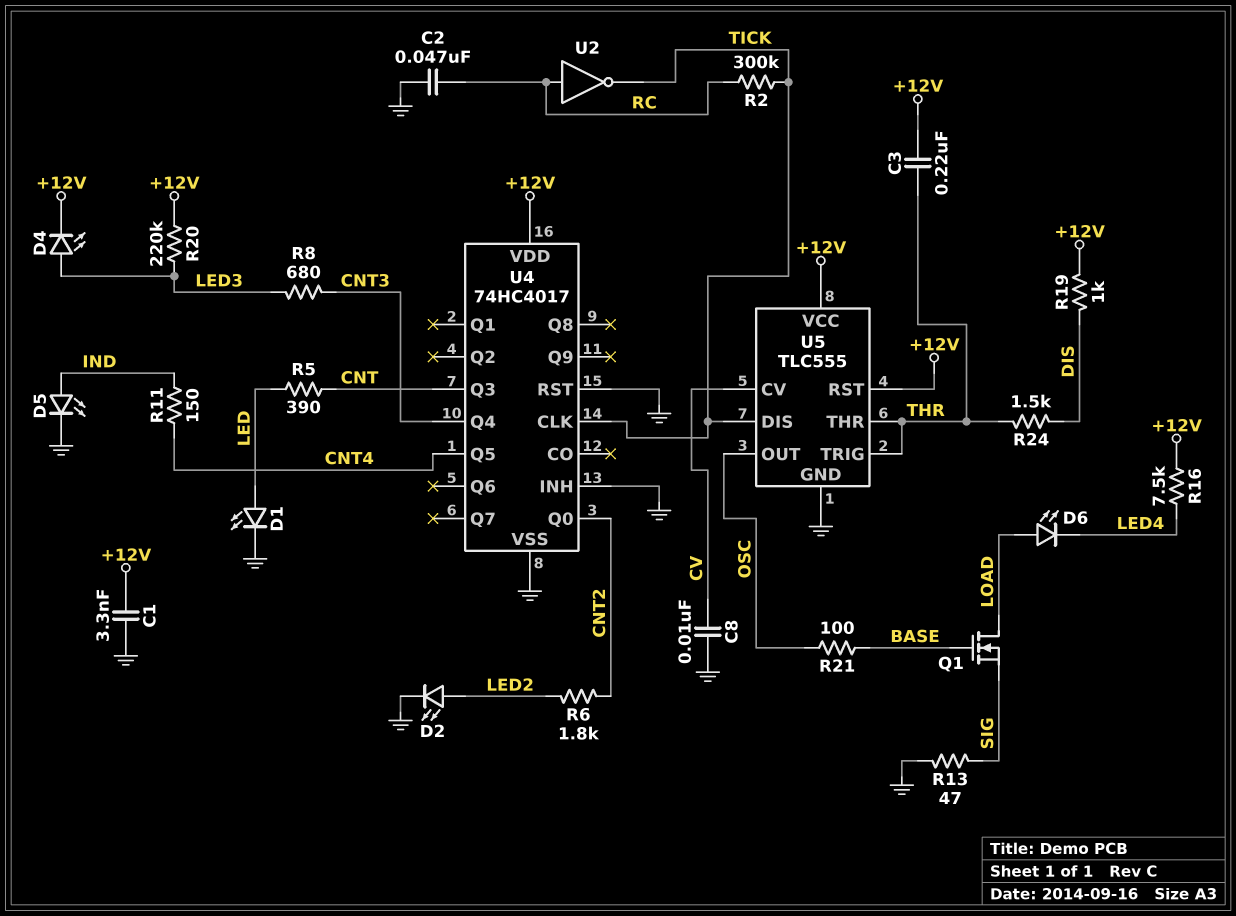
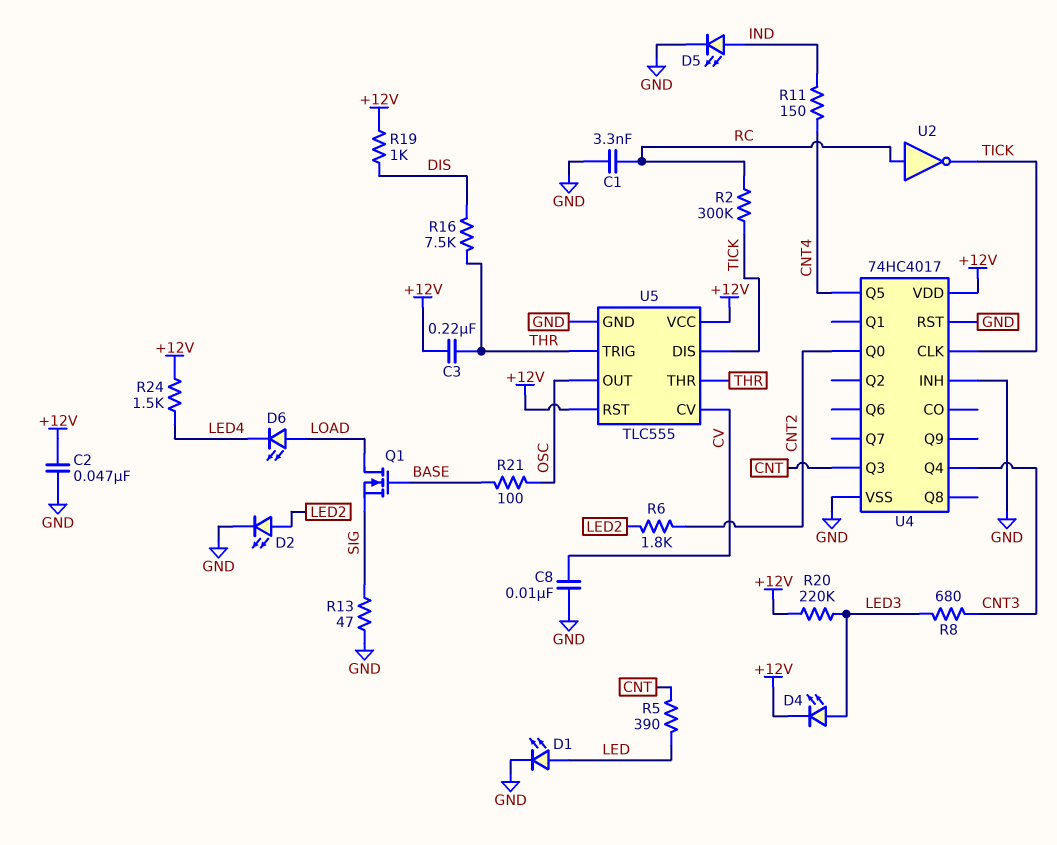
C1: 3.3nF (+12V, GND) -> 3.3nF (GND, RC)
C2: 47nF (GND, RC) -> 47nF (+12V, GND)
R16: 7.5k (+12V, LED4) -> 7.5k (DIS, THR)
R24: 1.5k (DIS, THR) -> 1.5k (+12V, LED4)

